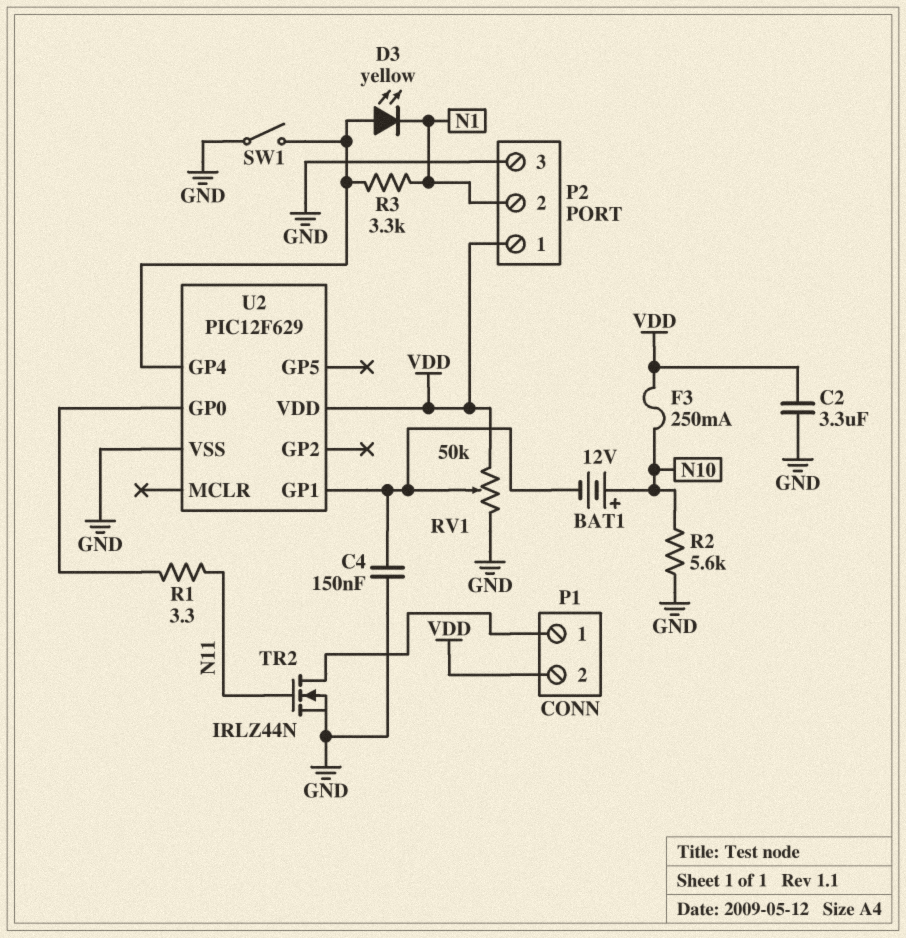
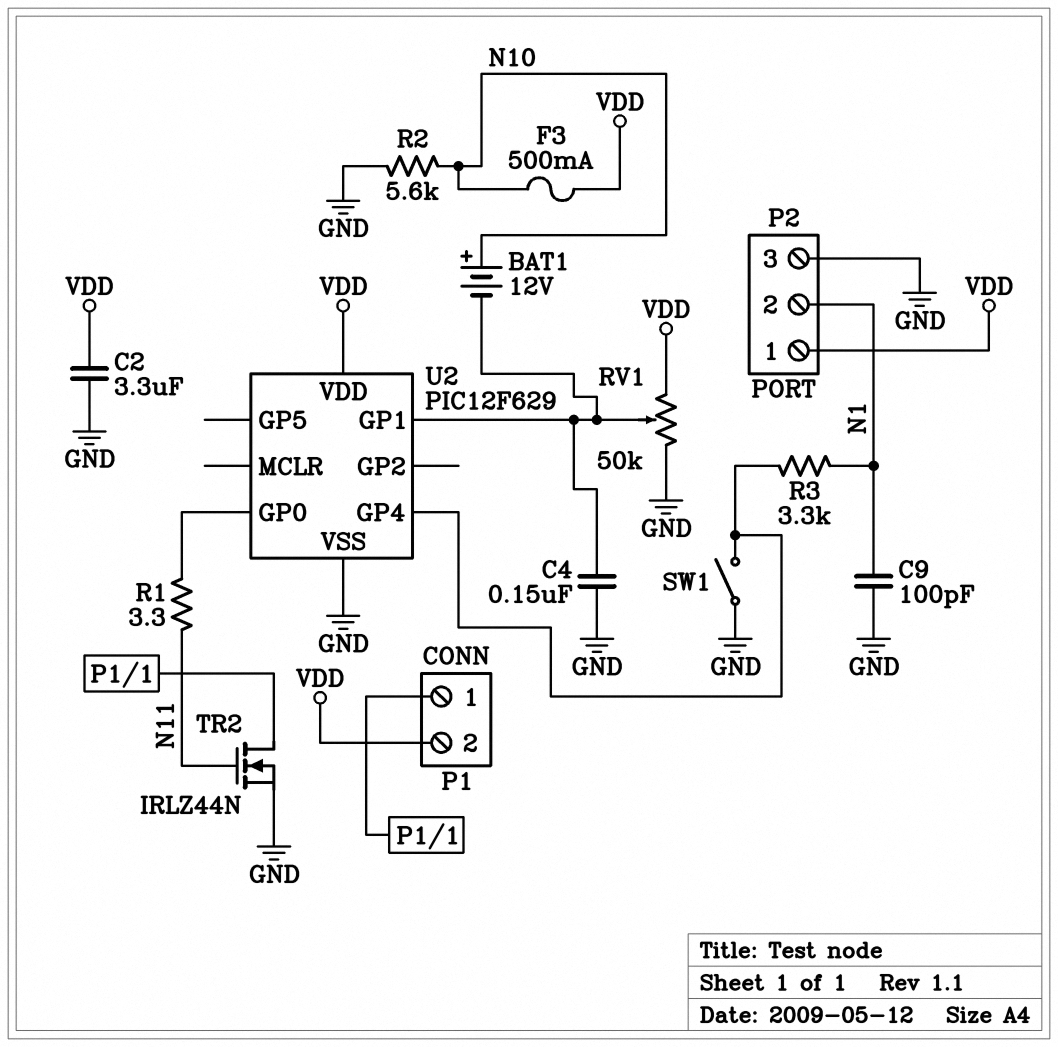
C9: none -> 100pF (GND, N1)
D3: LED yellow (A U2/GP4, K N1) -> none
F3: 250mA (N10, VDD) -> 500mA (N10, VDD)

